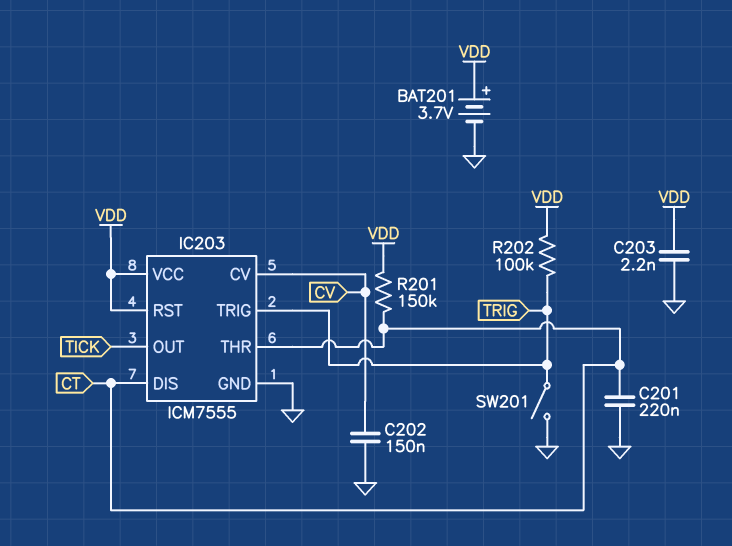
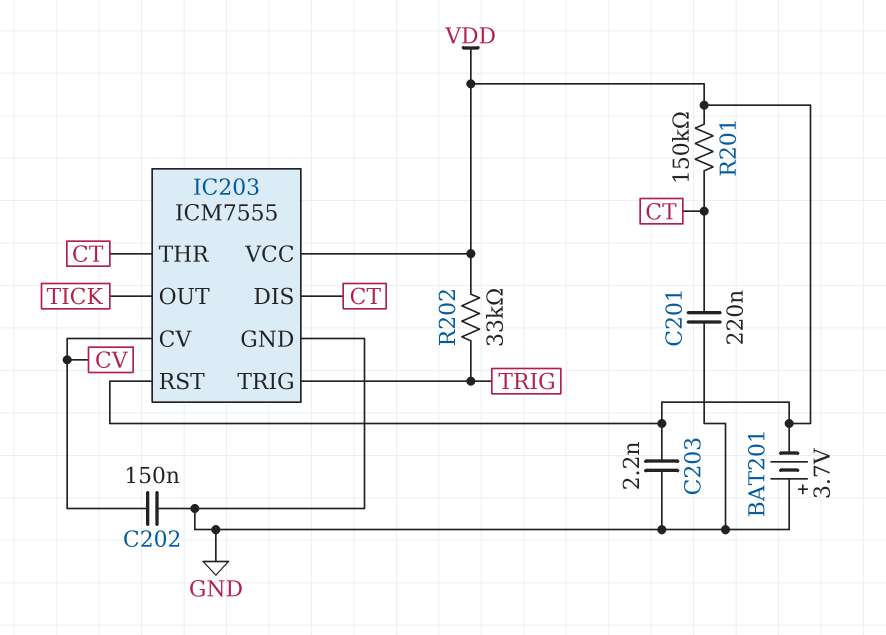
BAT201: 3.7V (plus VDD, minus GND) -> 3.7V (plus GND, minus VDD)
R202: 100k (TRIG, VDD) -> 33k (TRIG, VDD)
SW201: switch (GND, TRIG) -> none

